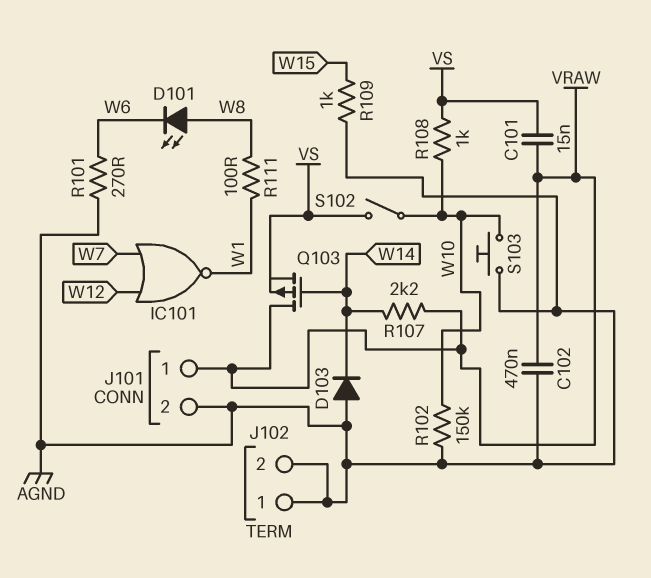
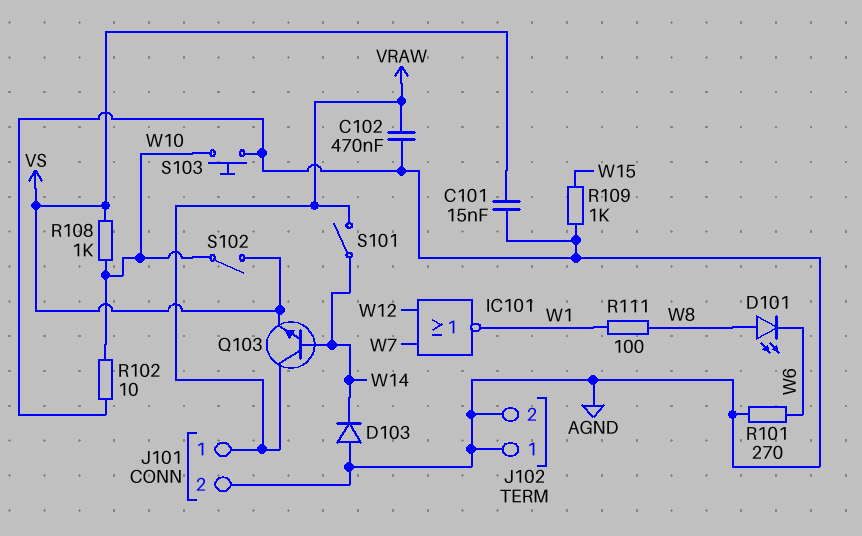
C101: 15nF (VRAW, VS) -> 15nF (AGND, VS)
Q103: PMOS (G W14, D VRAW, S VS) -> NPN (B W14, C VRAW, E VS)
R102: 150k (AGND, W10) -> 10 (AGND, W10)
R107: 2.2k (VRAW, W14) -> none
S101: none -> switch (VRAW, W14)

